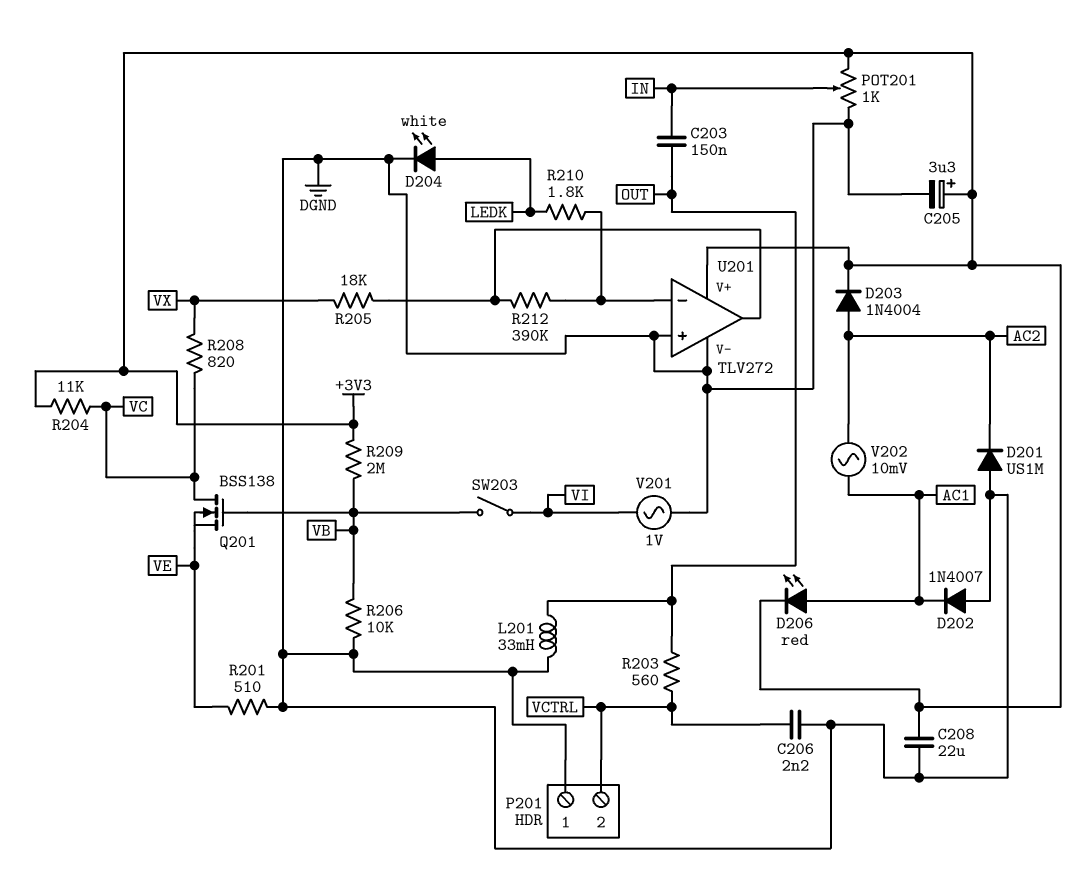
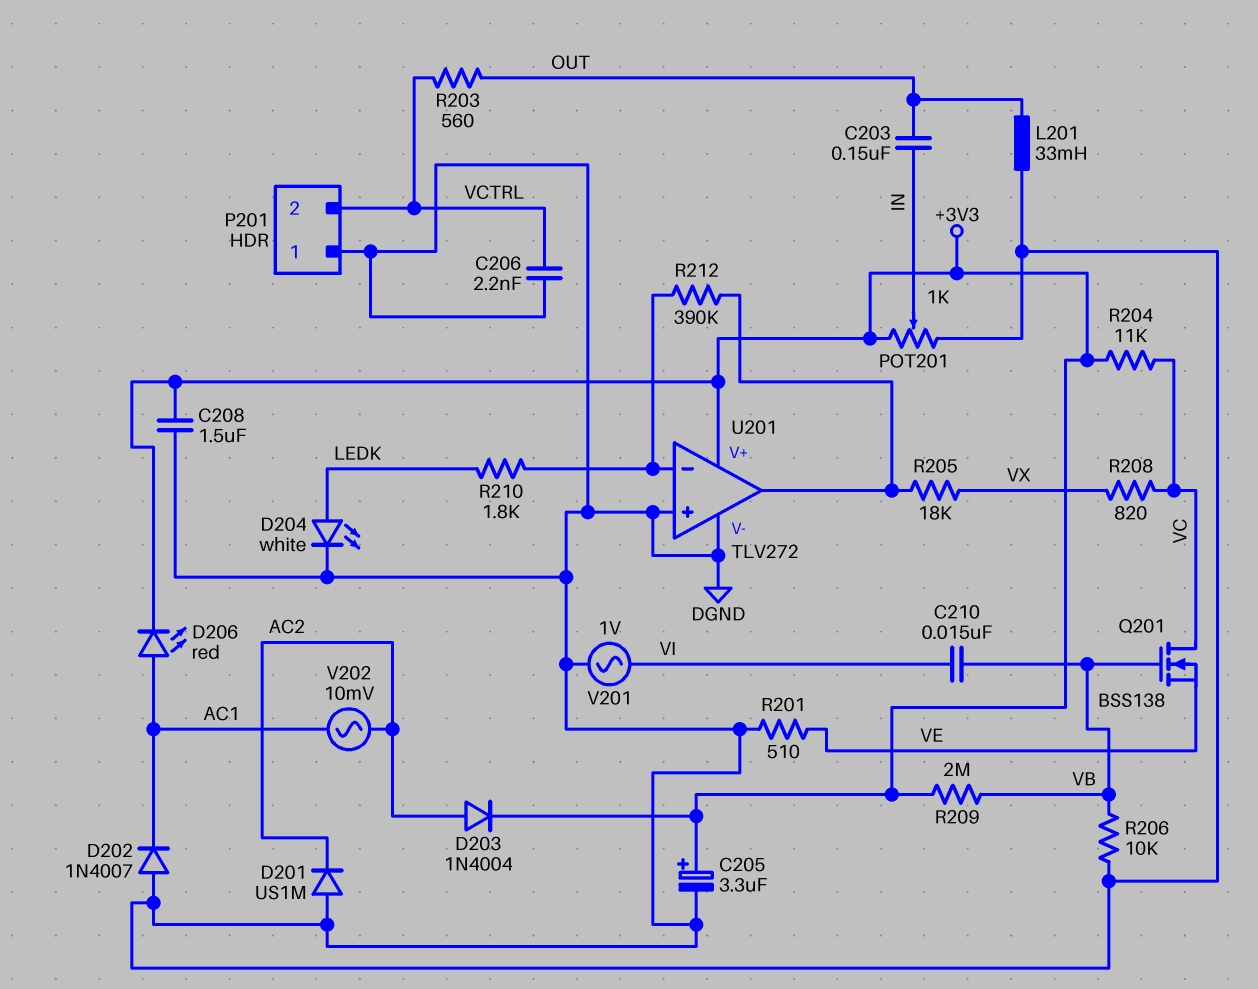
C208: 22uF (+3V3, DGND) -> 1.5uF (+3V3, DGND)
C210: none -> 15nF (VB, VI)
SW203: switch (VB, VI) -> none

